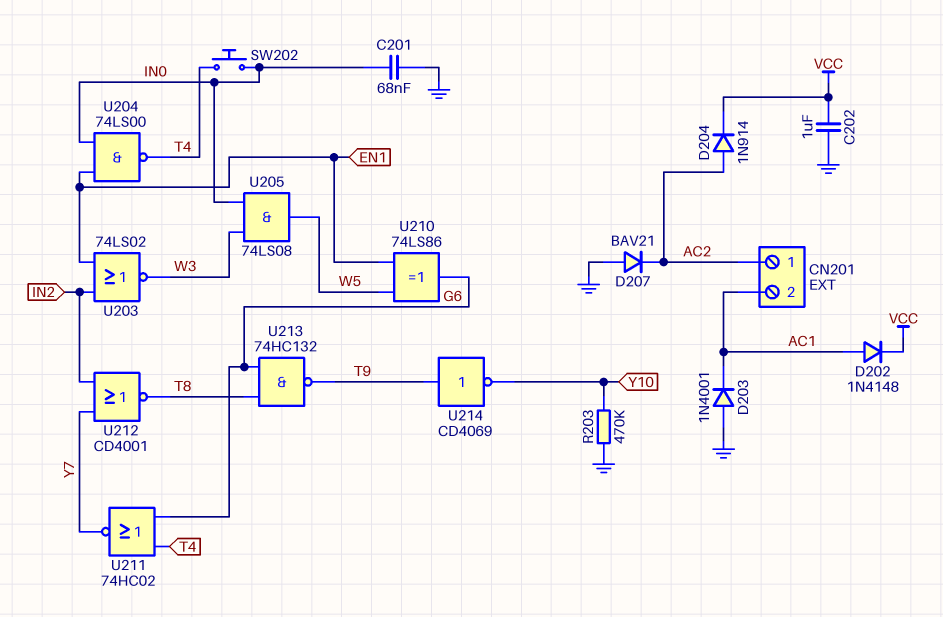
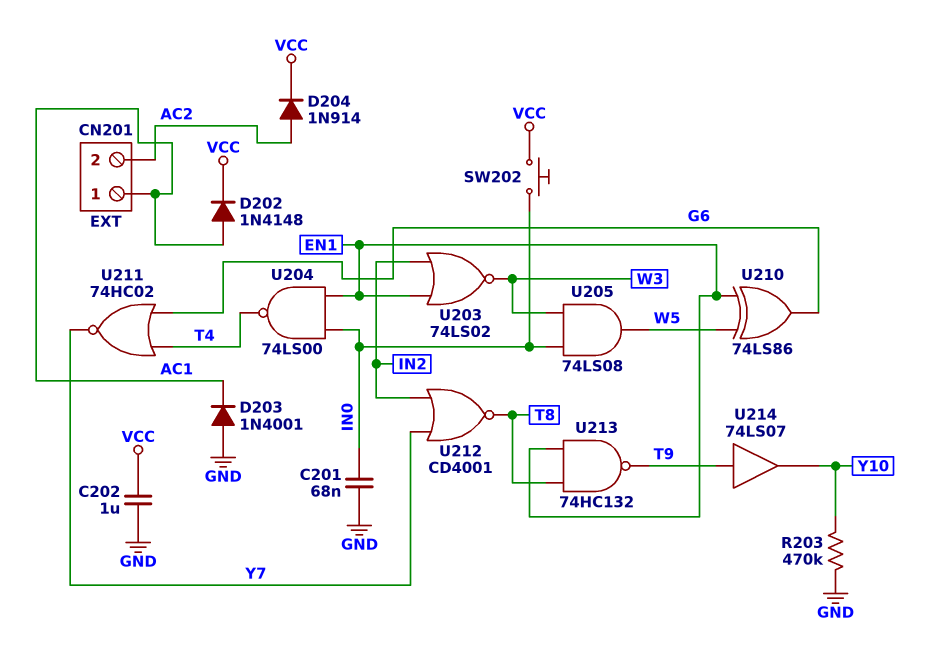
CN201 pin 1: AC2 -> AC1
CN201 pin 2: AC1 -> AC2
D207: diode BAV21 (A GND, K AC2) -> none
SW202: button (IN0, T4) -> button (IN0, VCC)
U213: NAND 74HC132 (in G6, in T8, out T9) -> NAND 74HC132 (in EN1, in T8, out T9)
U214: NOT CD4069 (in T9, out Y10) -> buffer 74LS07 (in T9, out Y10)

